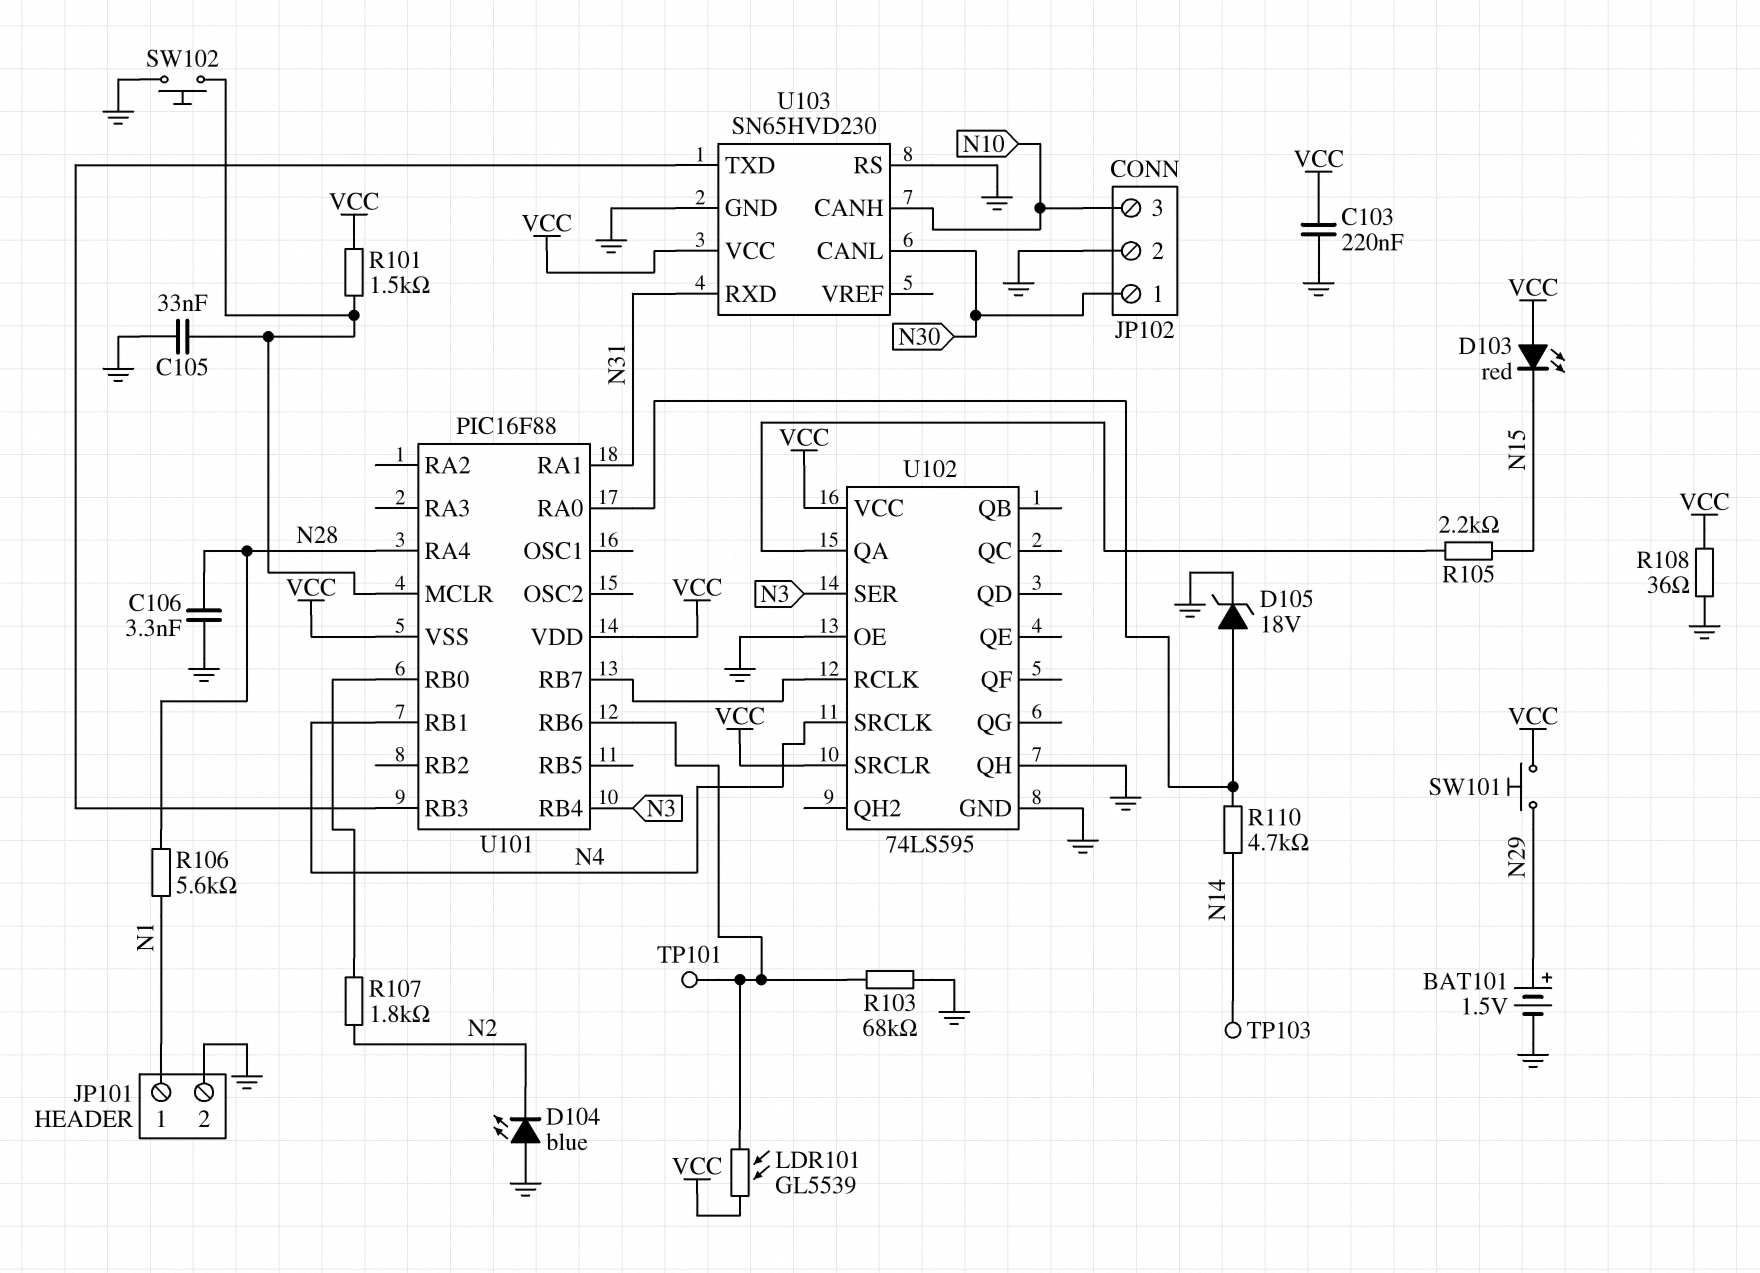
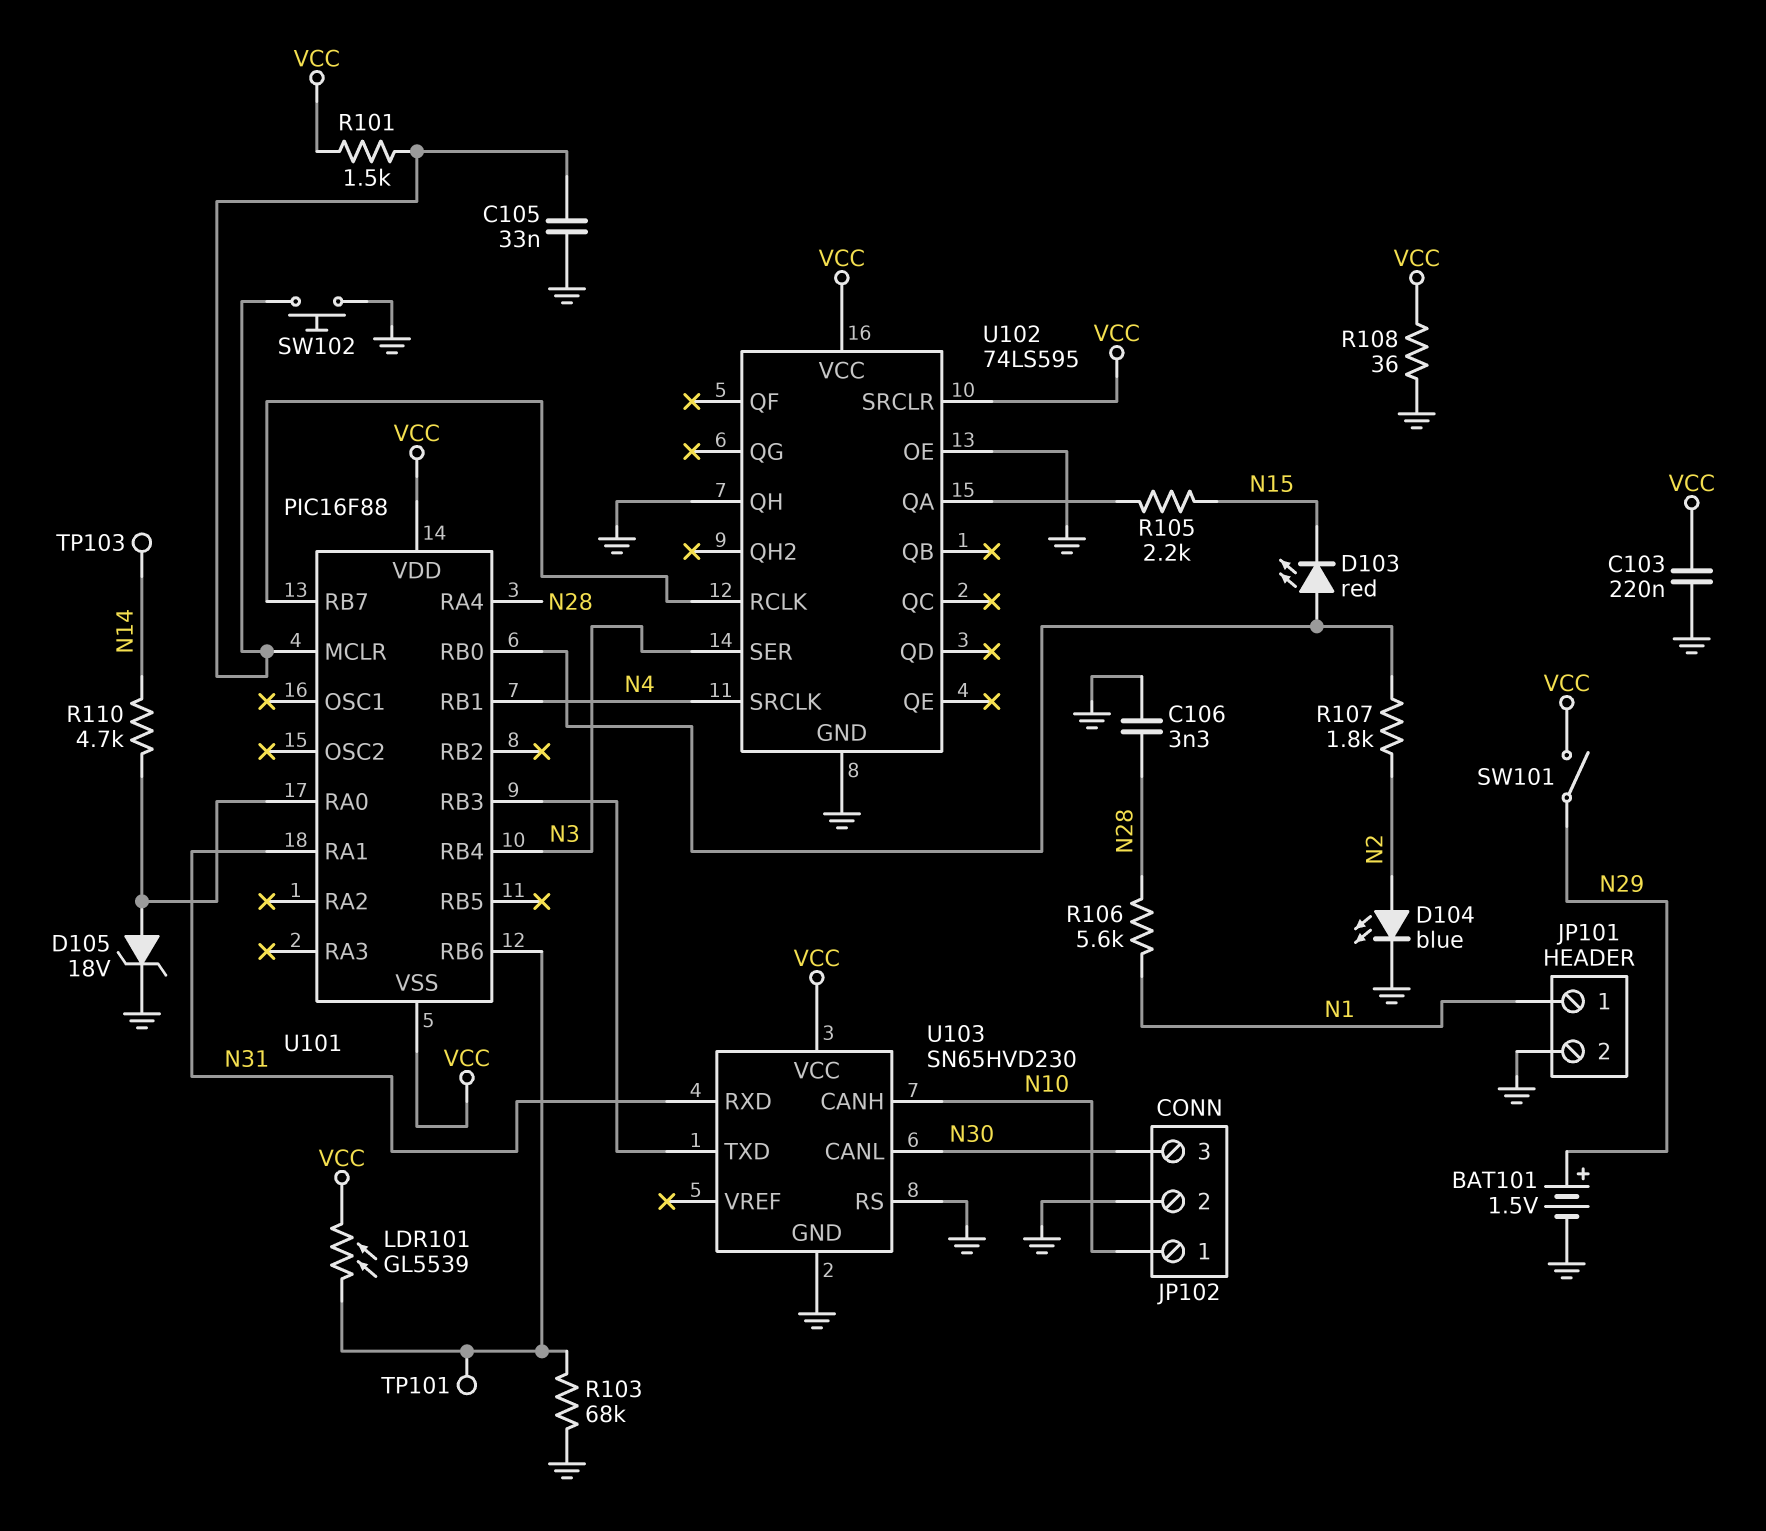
D103: LED red (A VCC, K N15) -> LED red (A U101/RB0, K N15)
D104: LED blue (A GND, K N2) -> LED blue (A N2, K GND)
JP102 pin 1: N30 -> N10
JP102 pin 3: N10 -> N30
SW101: button (N29, VCC) -> switch (N29, VCC)

